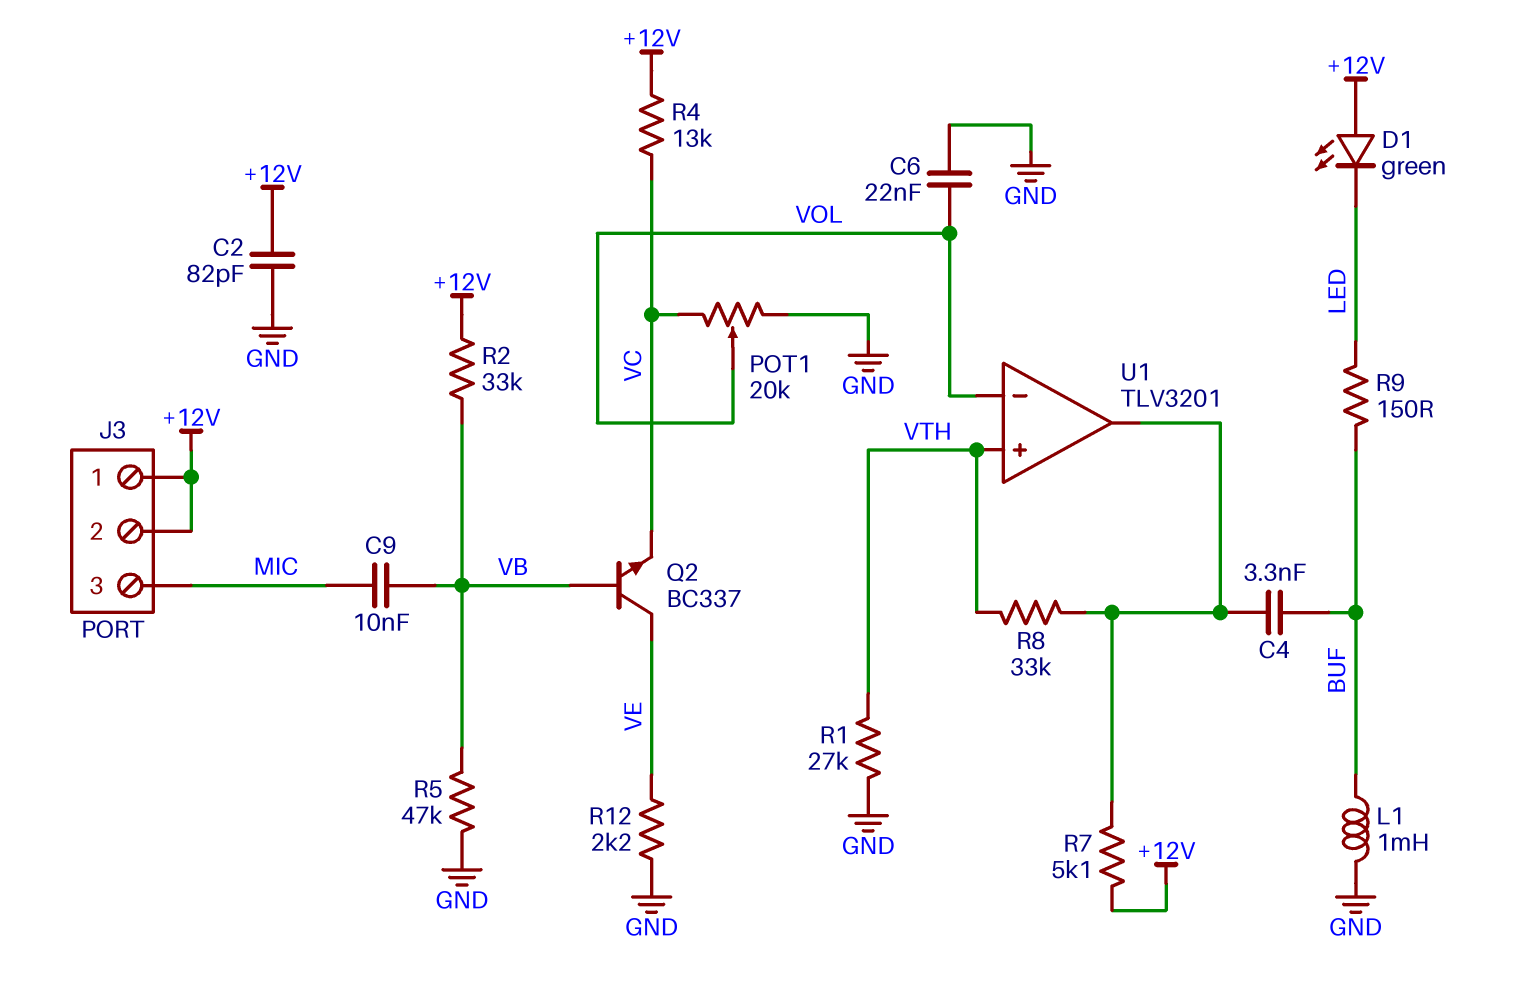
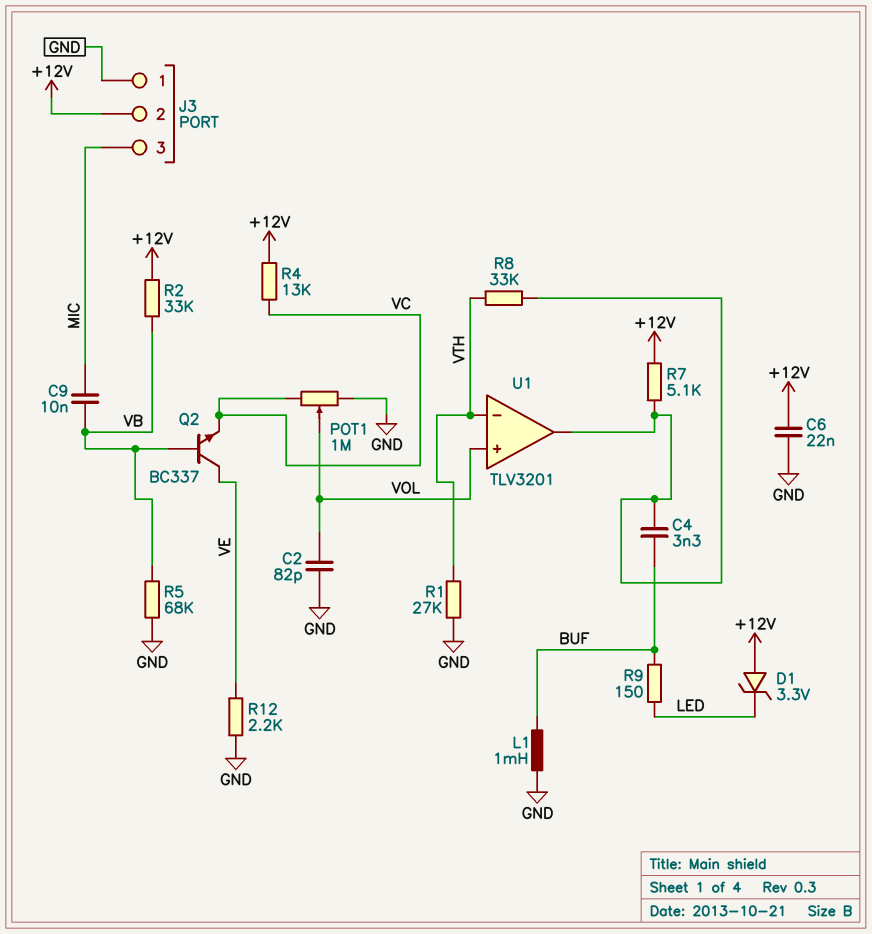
C2: 82pF (+12V, GND) -> 82pF (GND, VOL)
C6: 22nF (GND, VOL) -> 22nF (+12V, GND)
D1: LED green (A +12V, K LED) -> zener 3.3V (A +12V, K LED)
J3 pin 1: +12V -> GND
POT1: 20k (GND, VC, wiper VOL) -> 1M (GND, VC, wiper VOL)
R5: 47k (GND, VB) -> 68k (GND, VB)
U1 pin in+: VTH -> VOL
U1 pin in-: VOL -> VTH

